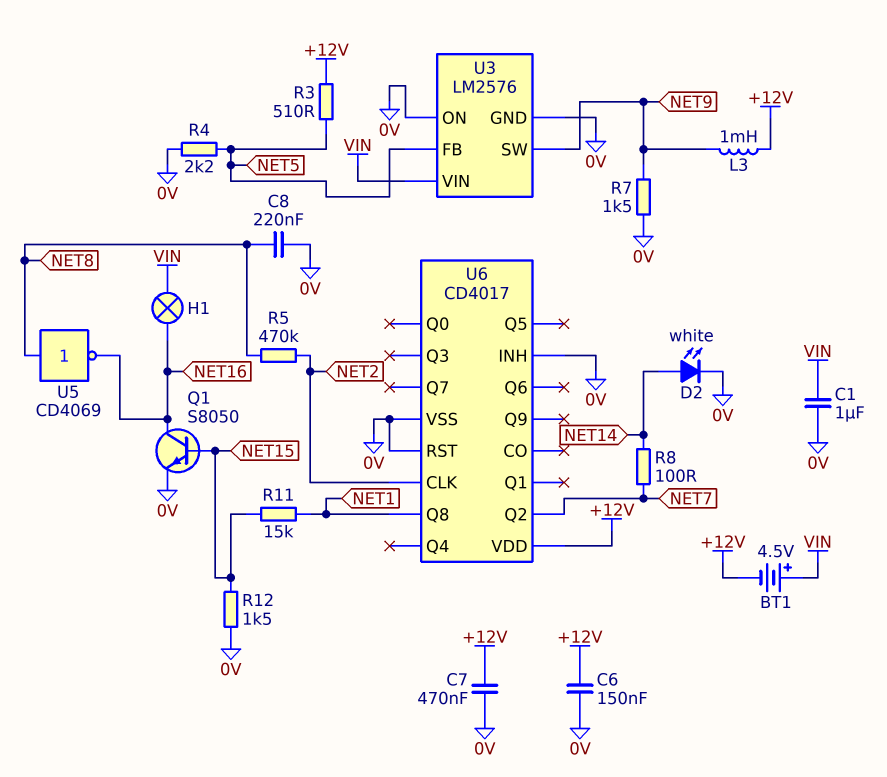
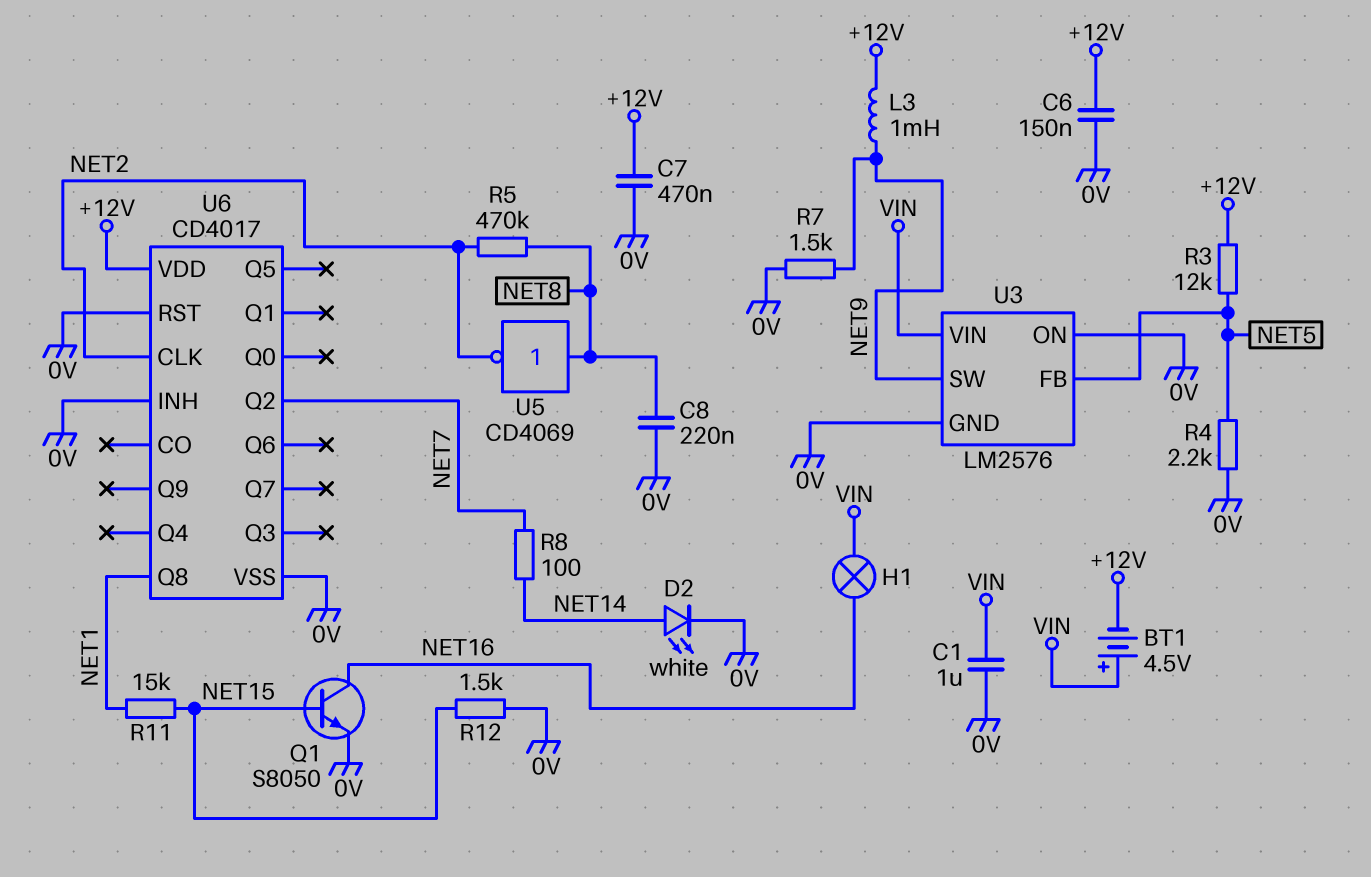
R3: 510 (+12V, NET5) -> 12k (+12V, NET5)
U5: NOT CD4069 (in NET8, out NET16) -> NOT CD4069 (in NET8, out NET2)

